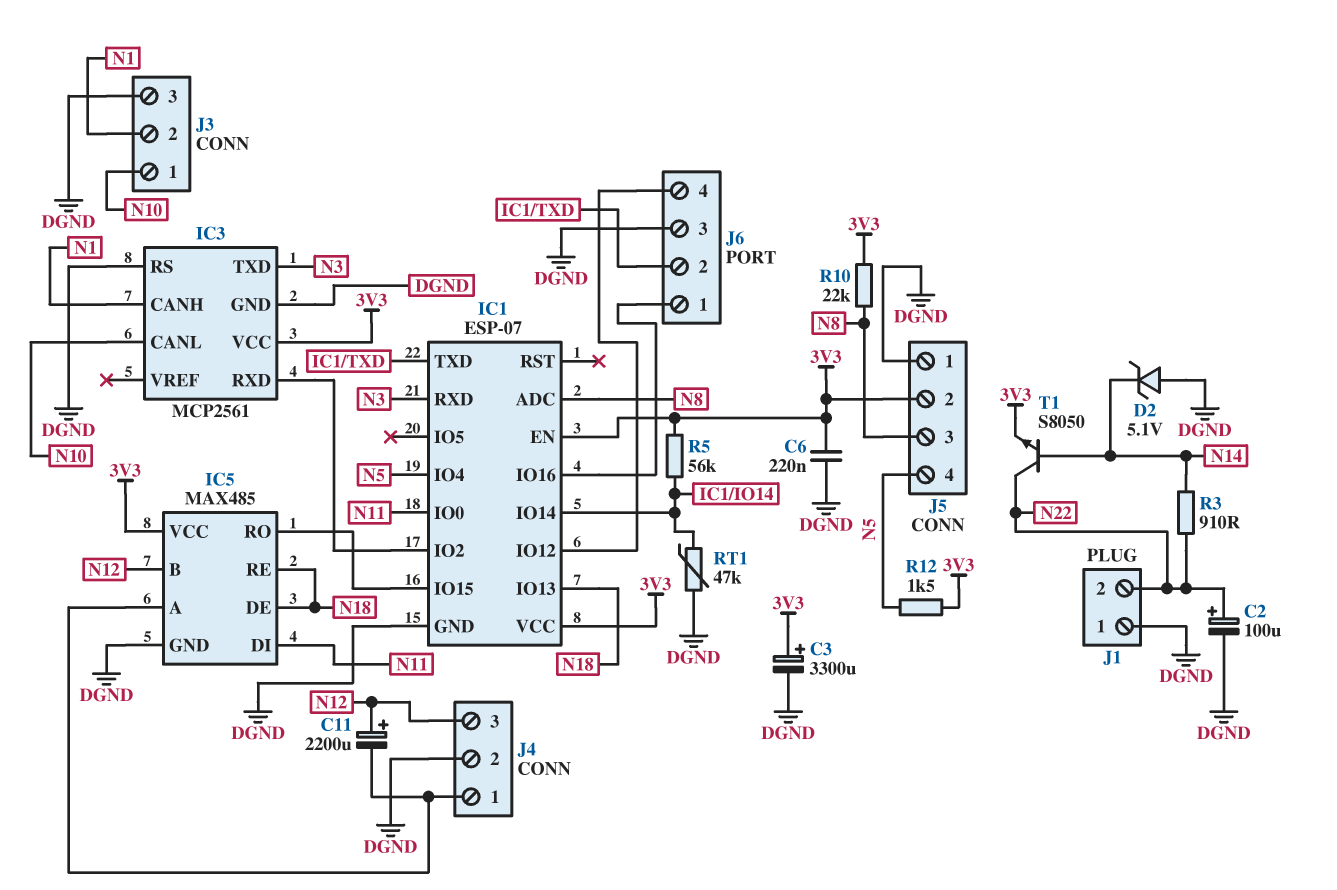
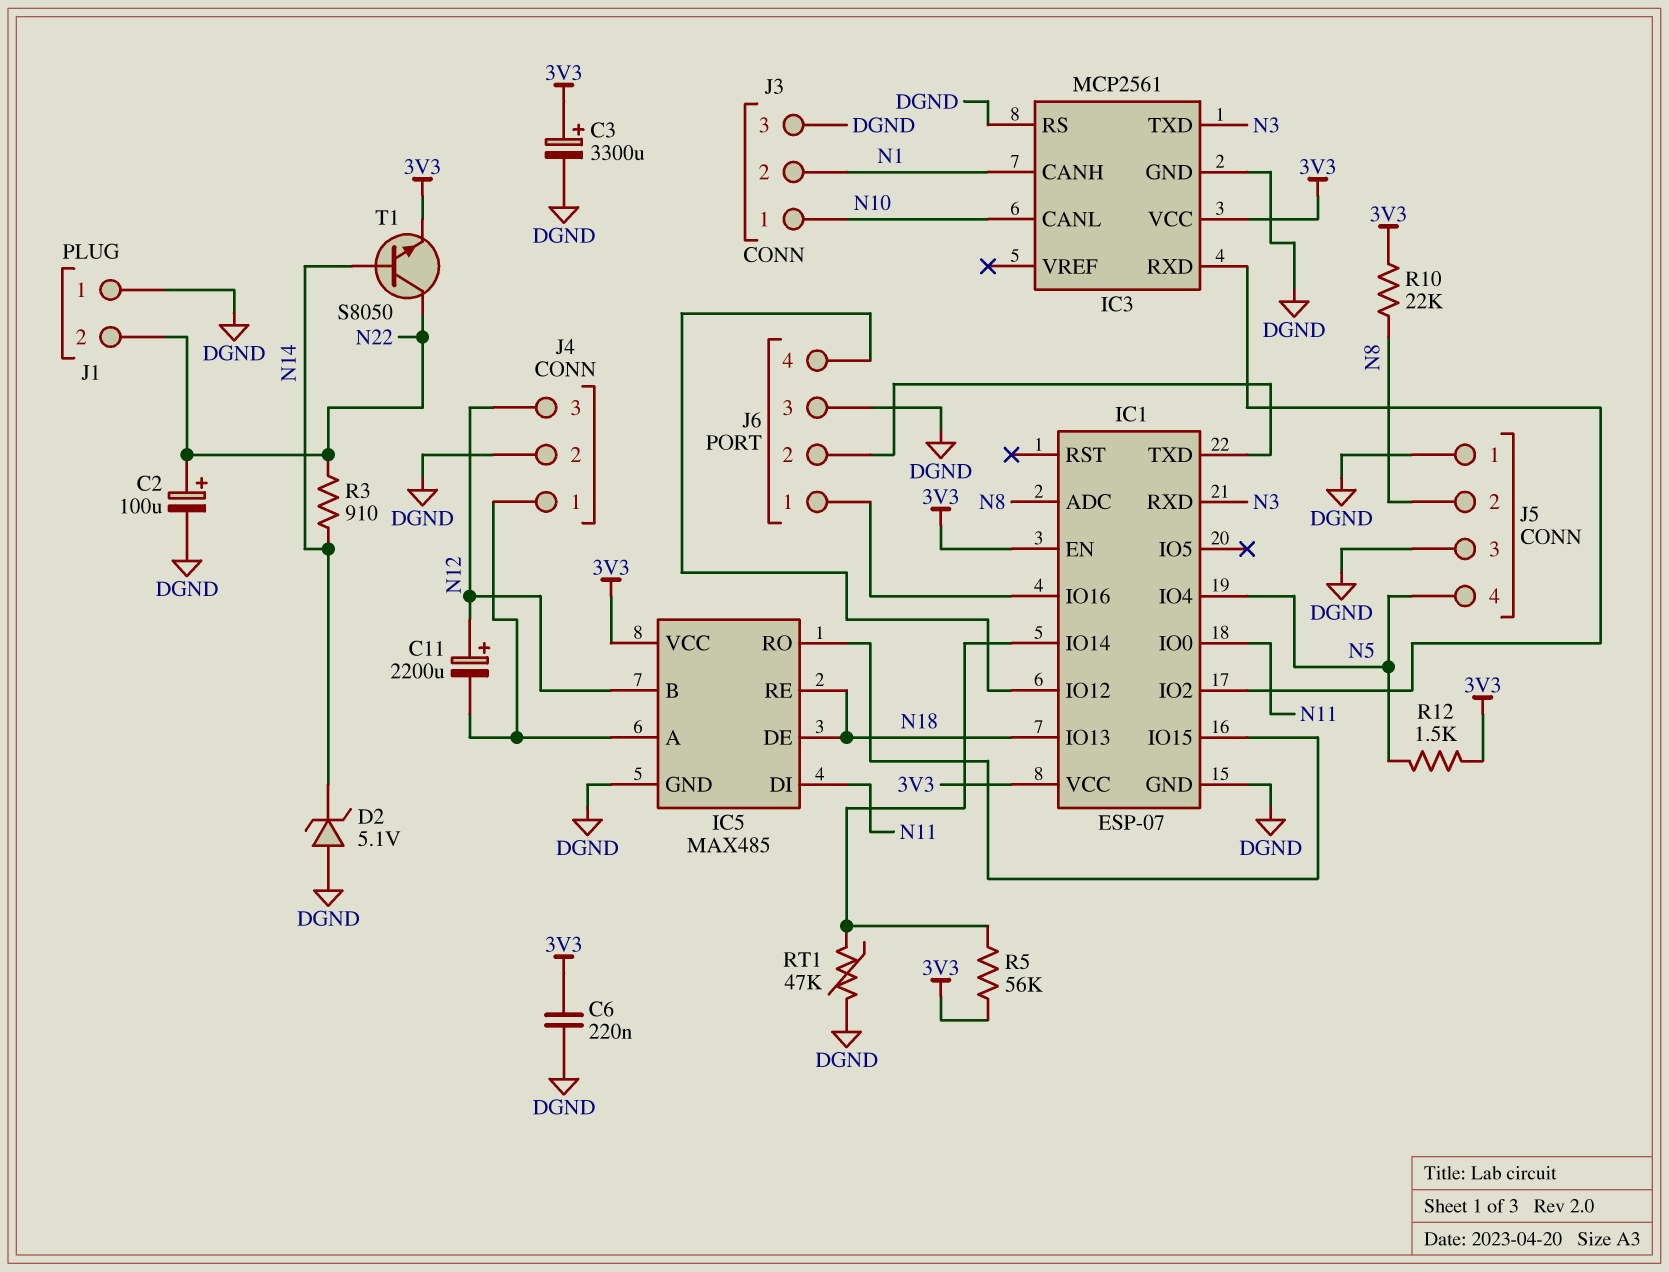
J5 pin 2: 3V3 -> N8
J5 pin 3: N8 -> DGND

